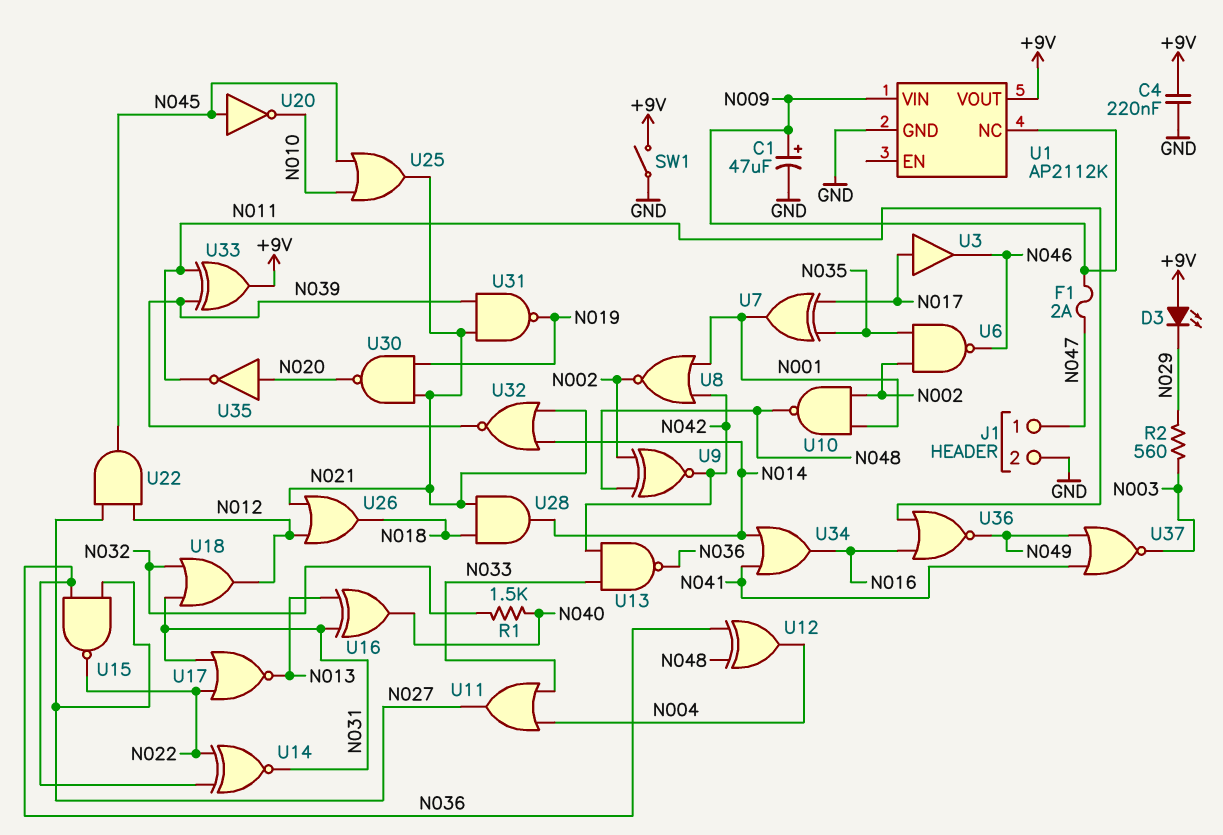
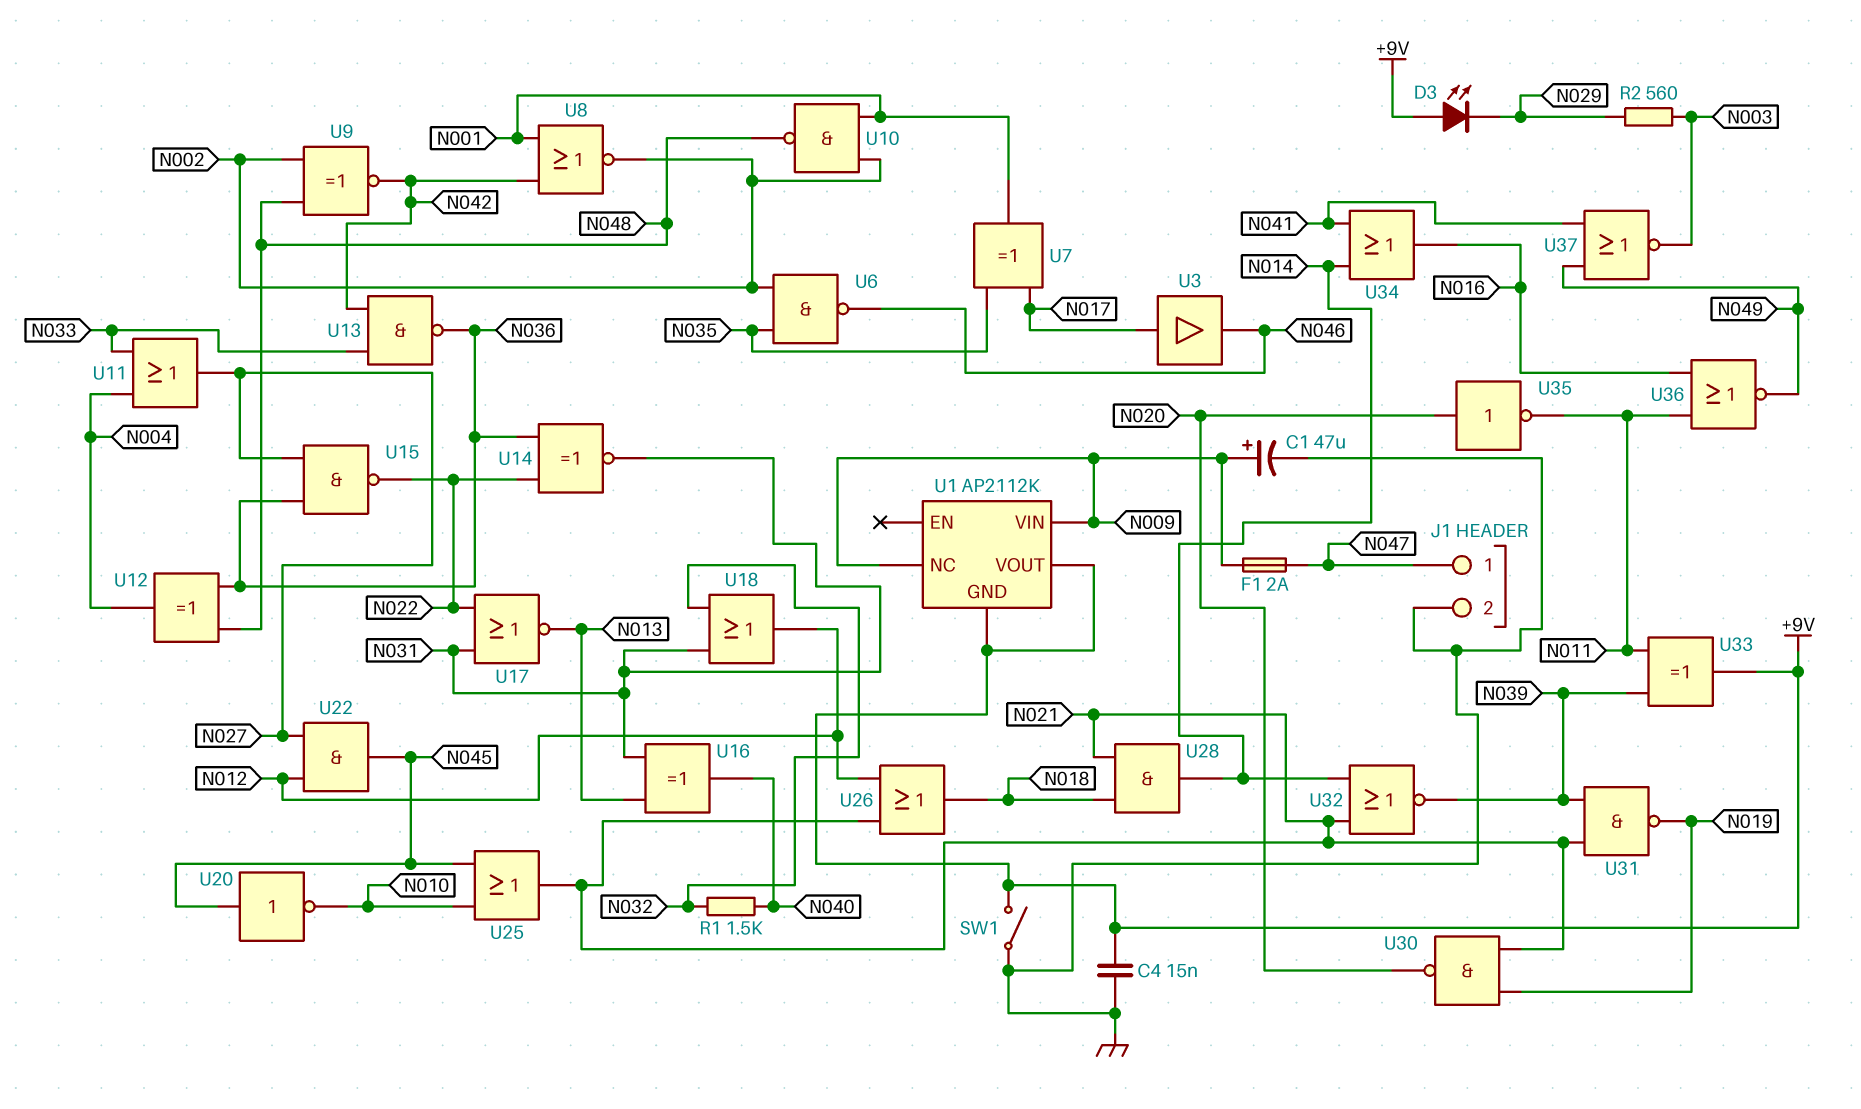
C4: 220nF (+9V, GND) -> 15nF (+9V, GND)
U1 pin GND: GND -> +9V

